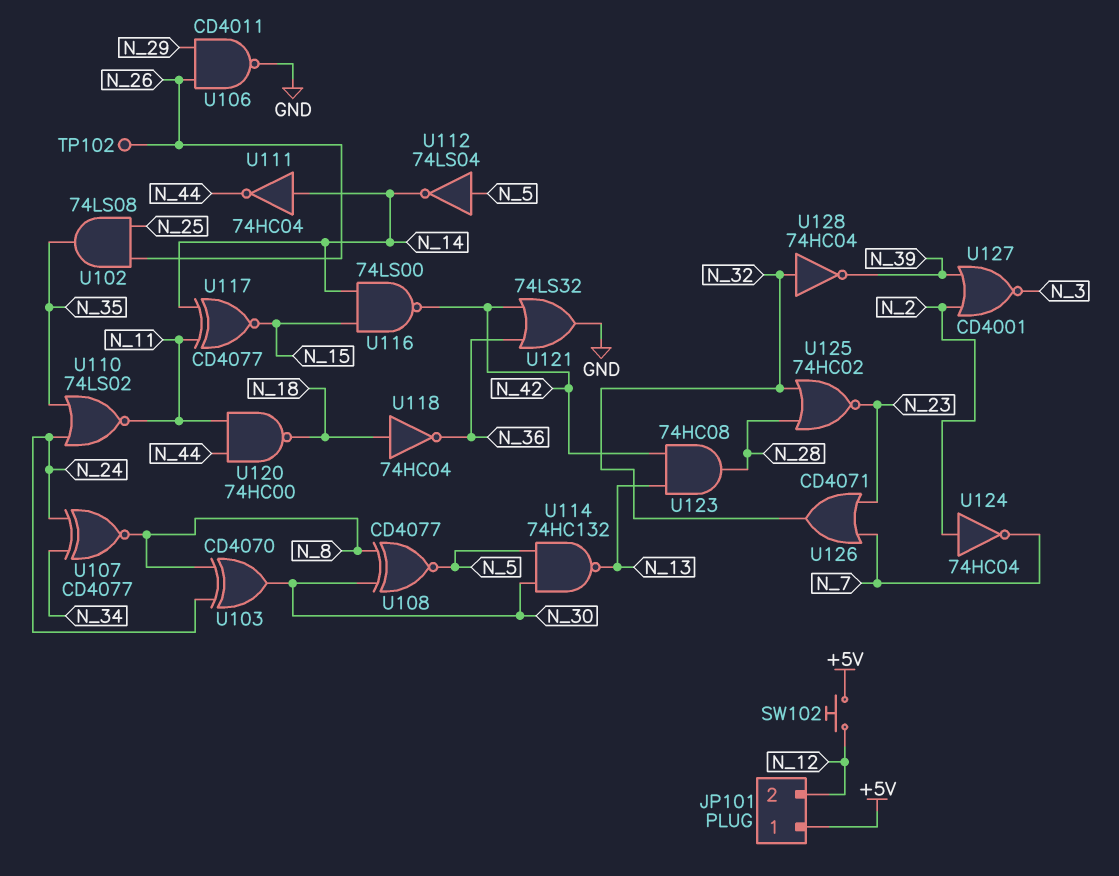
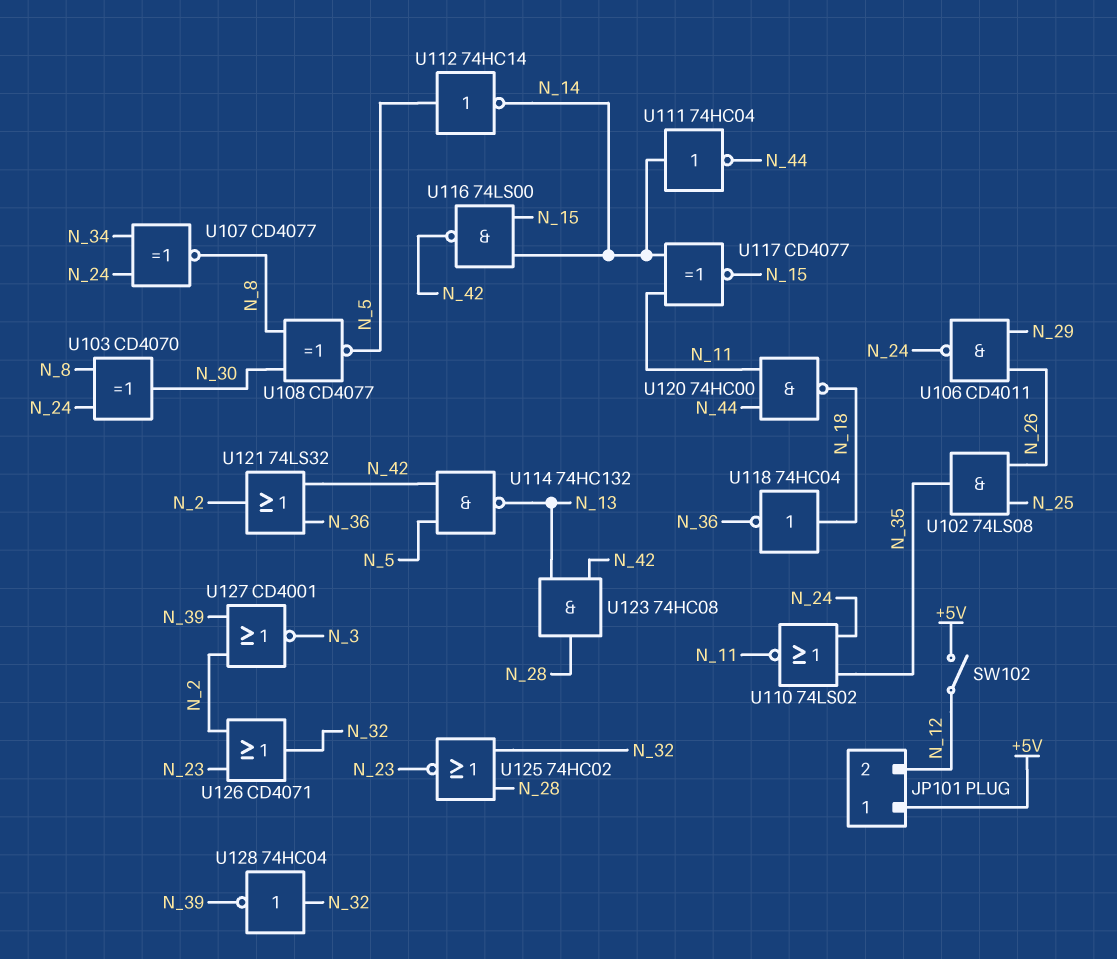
SW102: button (+5V, N_12) -> switch (+5V, N_12)
TP102: test point (N_26) -> none
U106: NAND CD4011 (in N_26, in N_29, out GND) -> NAND CD4011 (in N_26, in N_29, out N_24)
U112: NOT 74LS04 (in N_5, out N_14) -> NOT 74HC14 (in N_5, out N_14)
U114: NAND 74HC132 (in N_5, in N_30, out N_13) -> NAND 74HC132 (in N_5, in N_42, out N_13)
U121: OR 74LS32 (in N_36, in N_42, out GND) -> OR 74LS32 (in N_36, in N_42, out N_2)
U124: NOT 74HC04 (in N_2, out N_7) -> none
U126: OR CD4071 (in N_7, in N_23, out N_32) -> OR CD4071 (in N_2, in N_23, out N_32)

